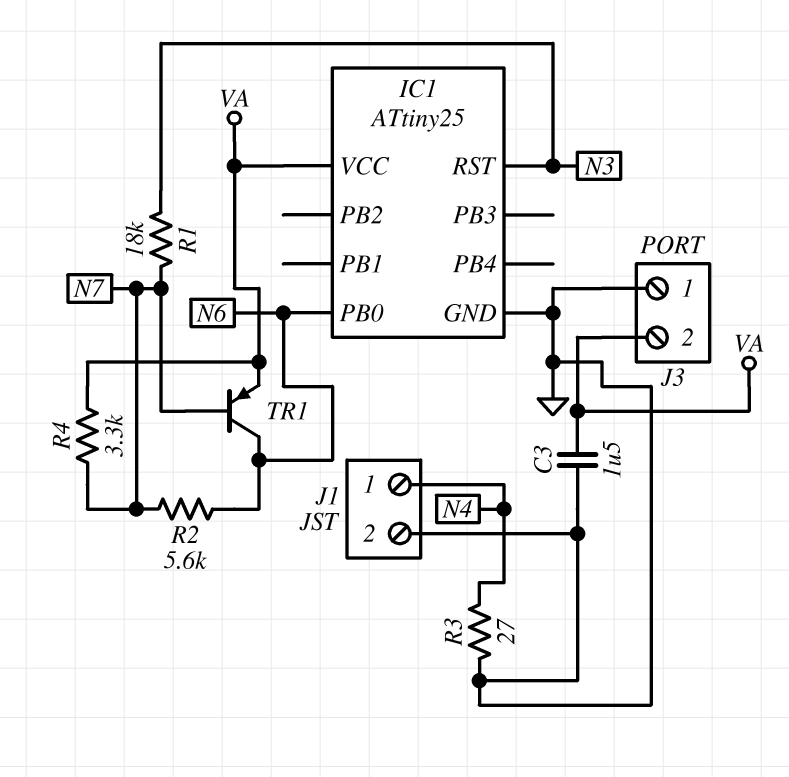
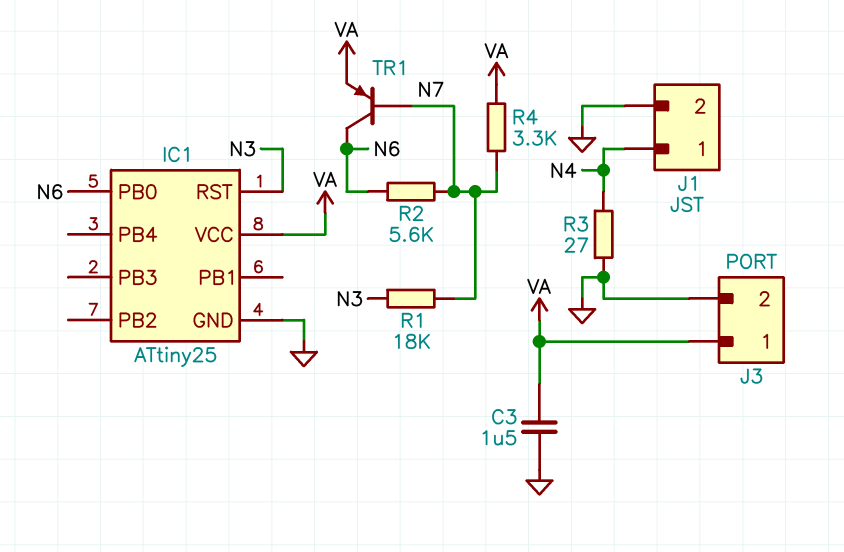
J3 pin 1: GND -> VA
J3 pin 2: VA -> GND

